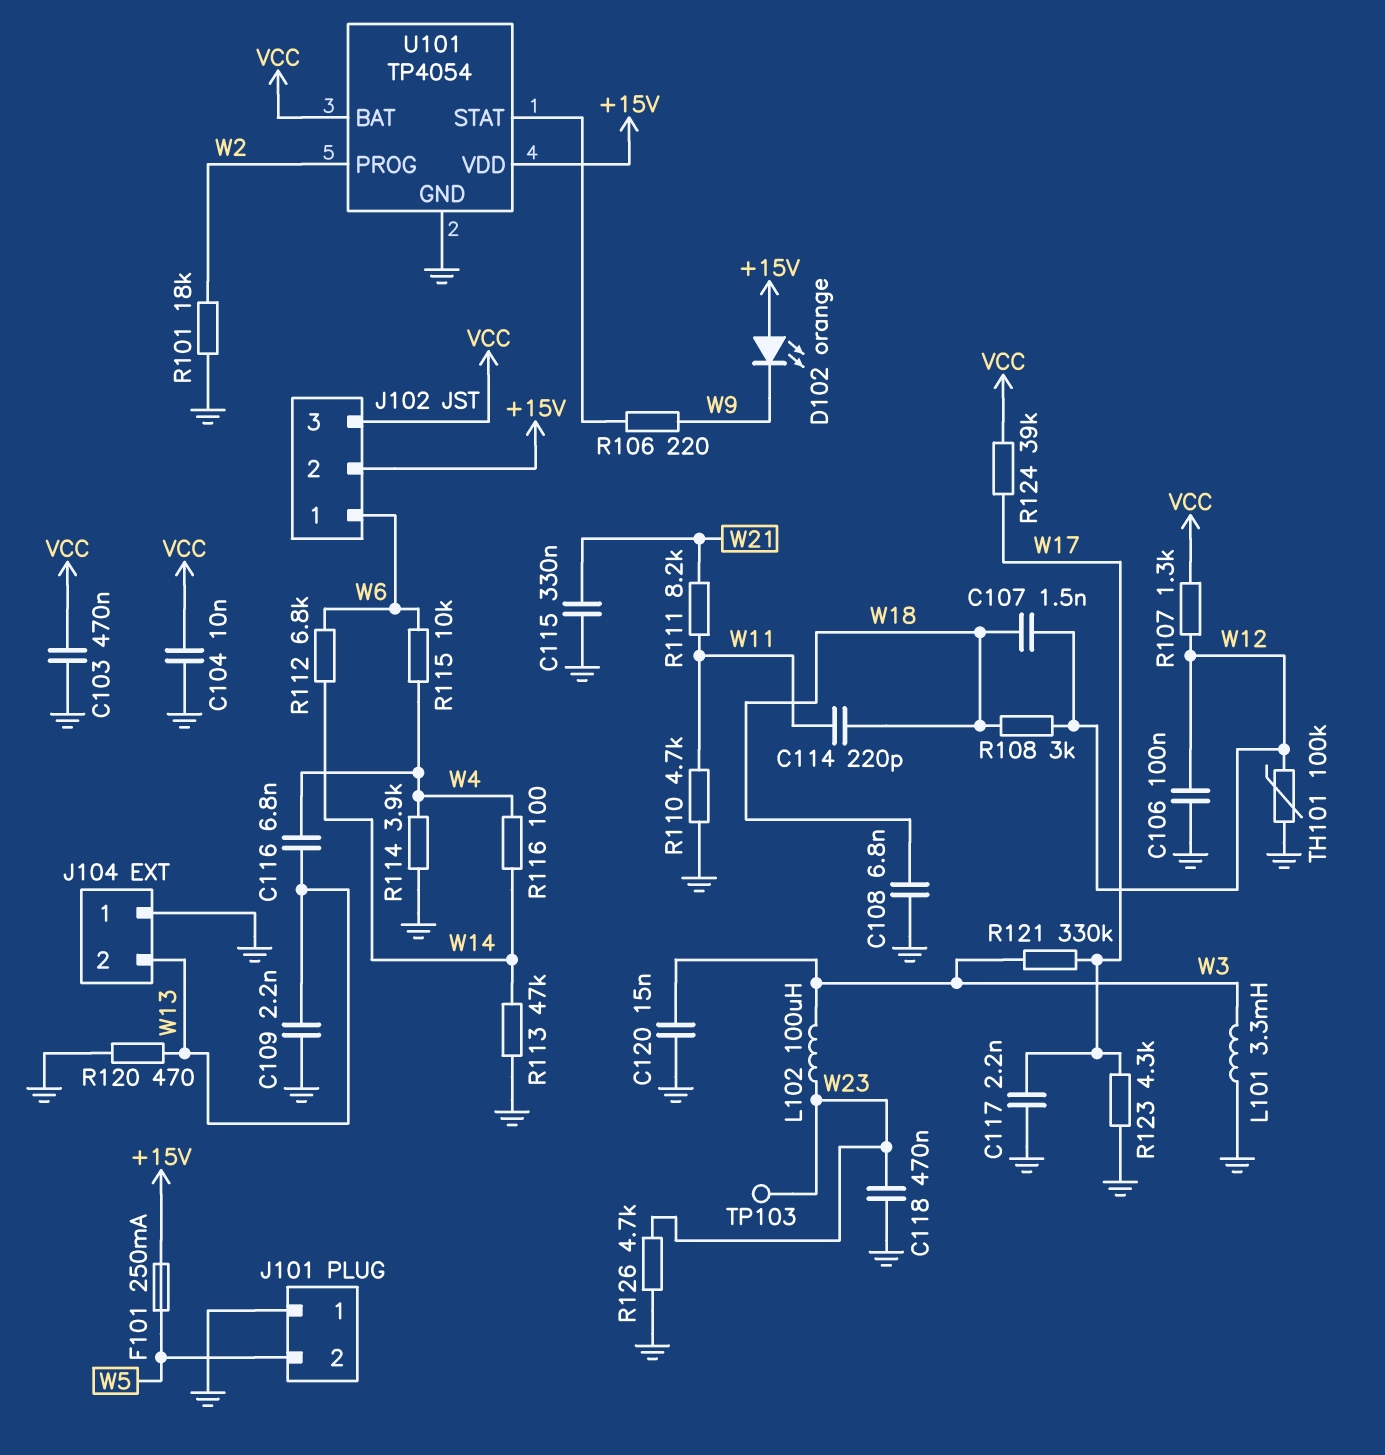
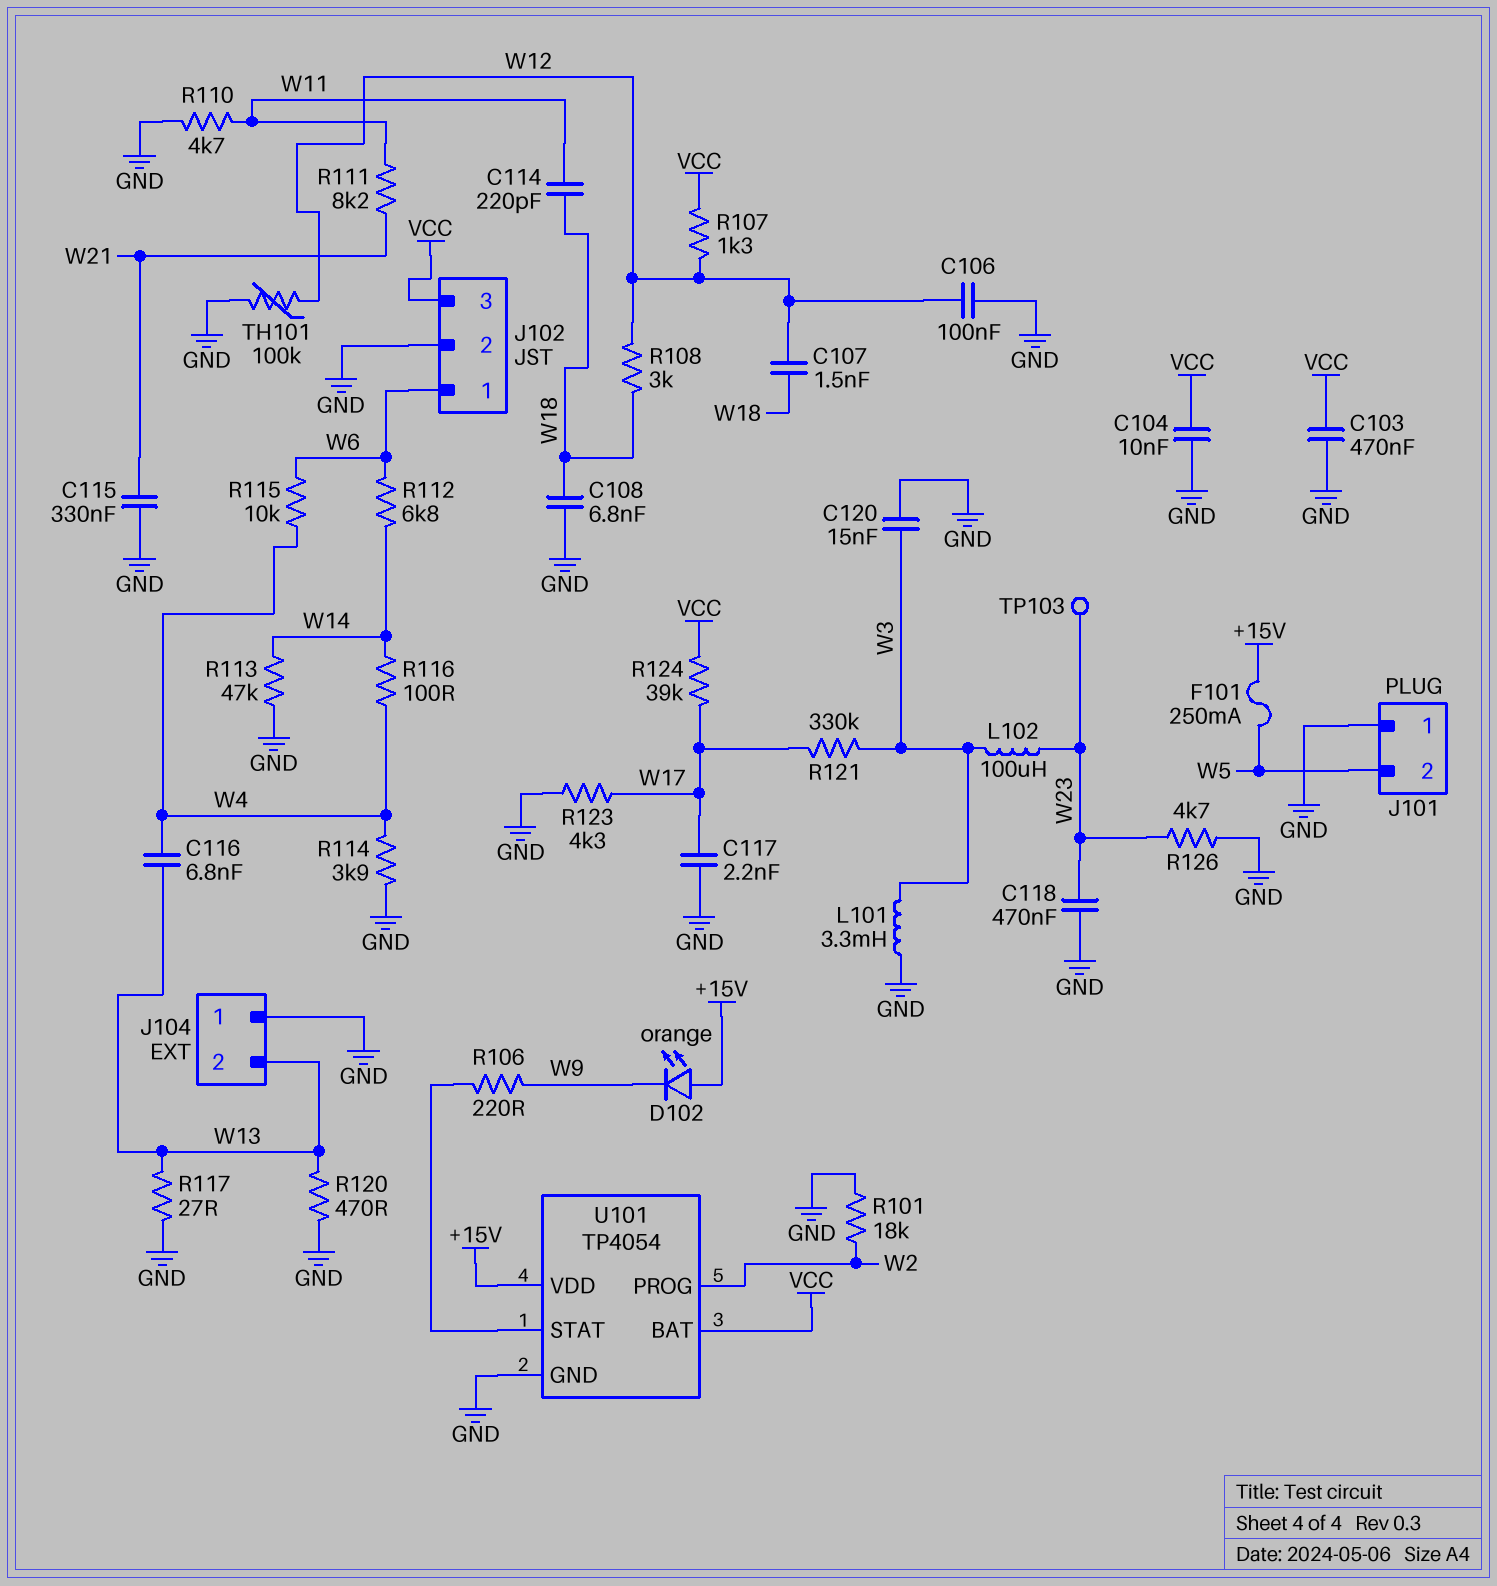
C109: 2.2nF (GND, W13) -> none
J102 pin 2: +15V -> GND
R117: none -> 27 (GND, W13)

